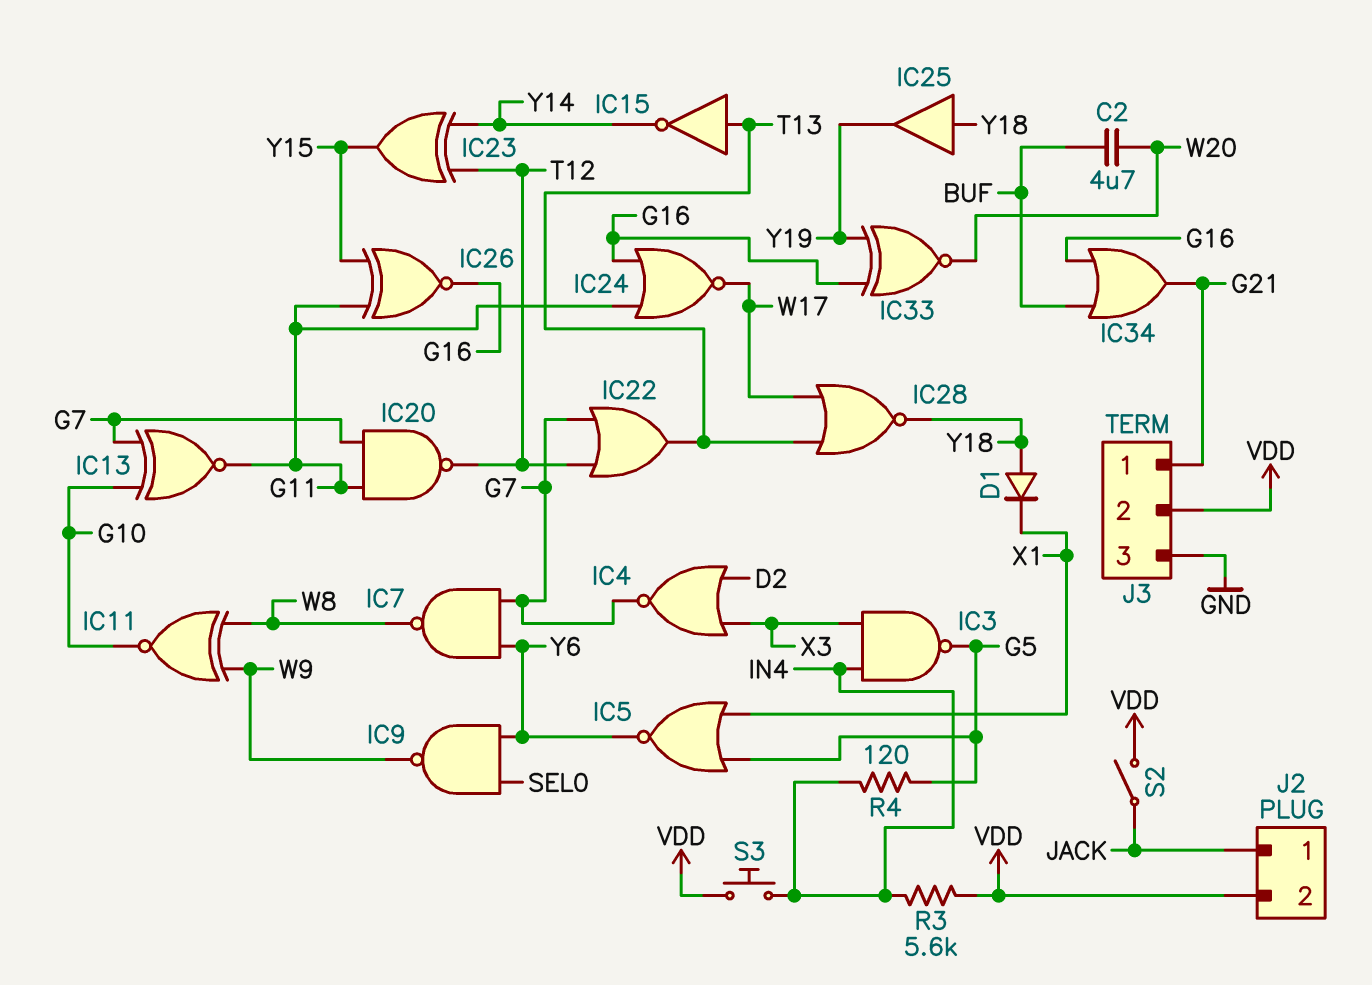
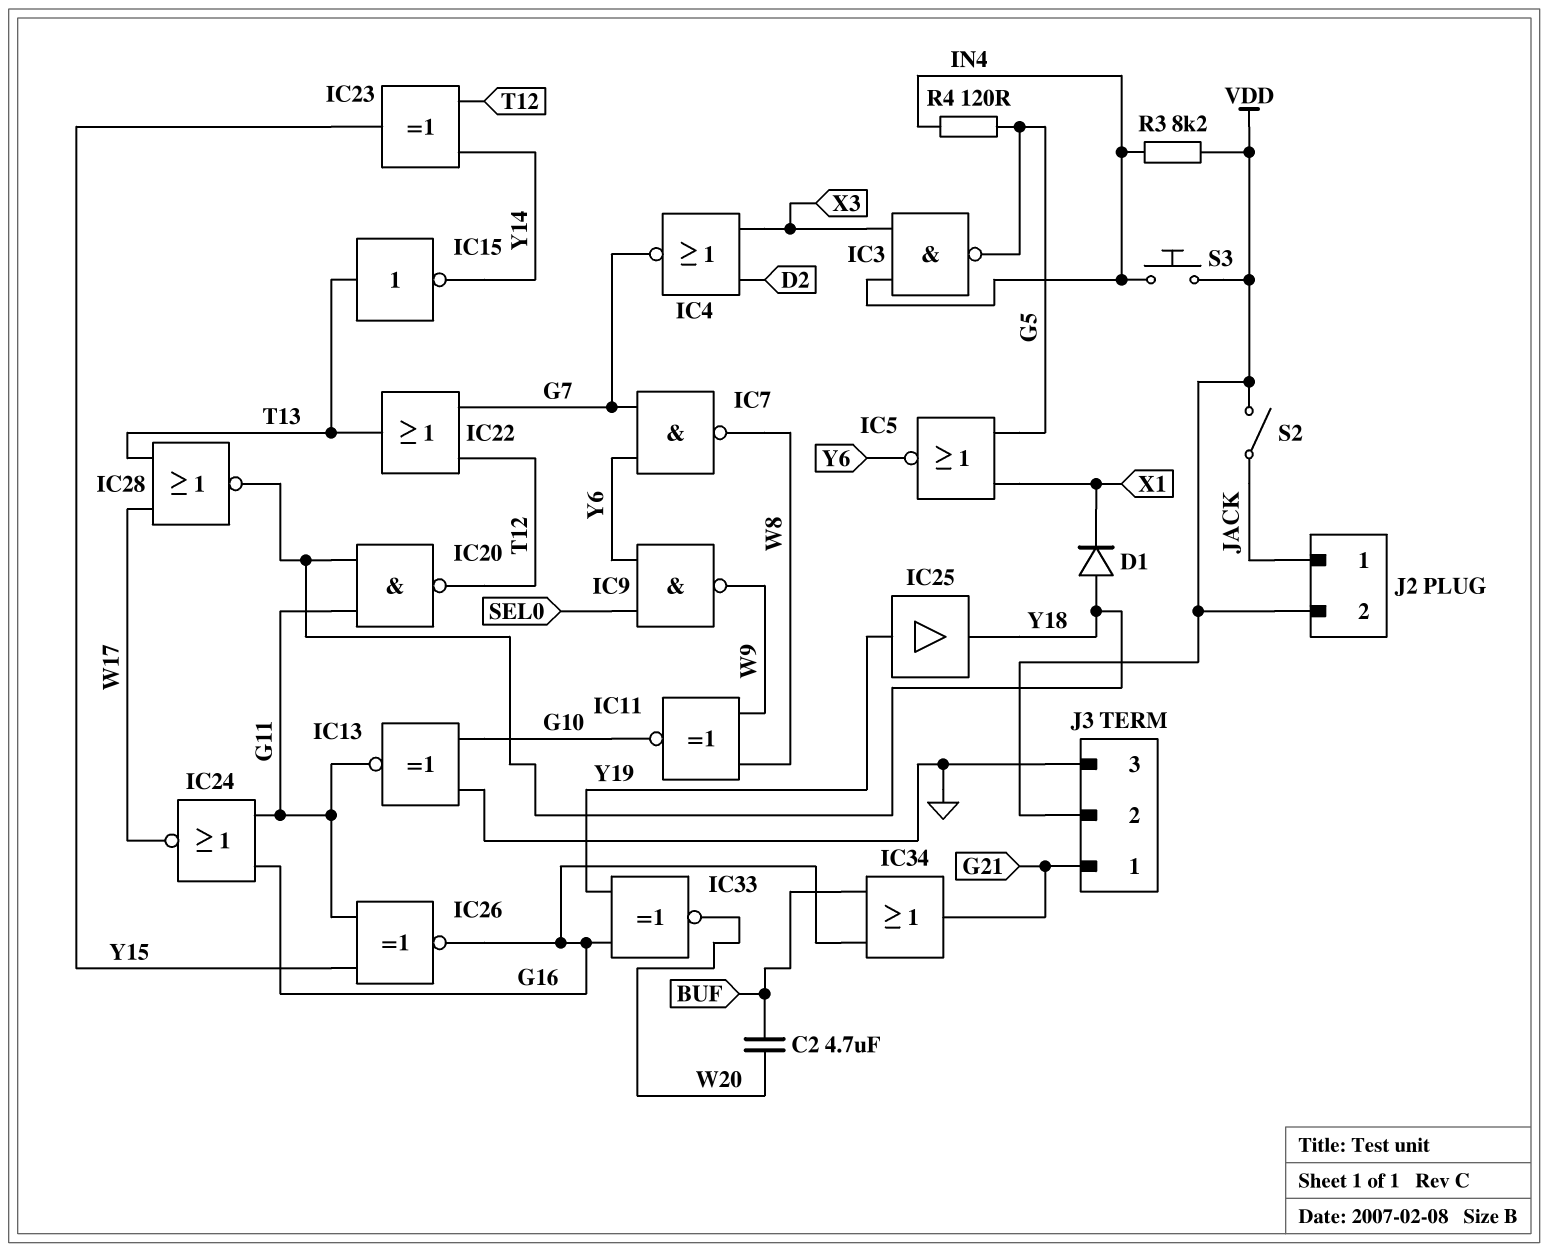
IC13: XNOR (in G7, in G10, out G11) -> XNOR (in G10, in GND, out G11)
IC20: NAND (in G7, in G11, out T12) -> NAND (in G11, in Y18, out T12)
IC25: buffer (in Y18, out Y19) -> buffer (in Y19, out Y18)
R3: 5.6k (IN4, VDD) -> 8.2k (IN4, VDD)

